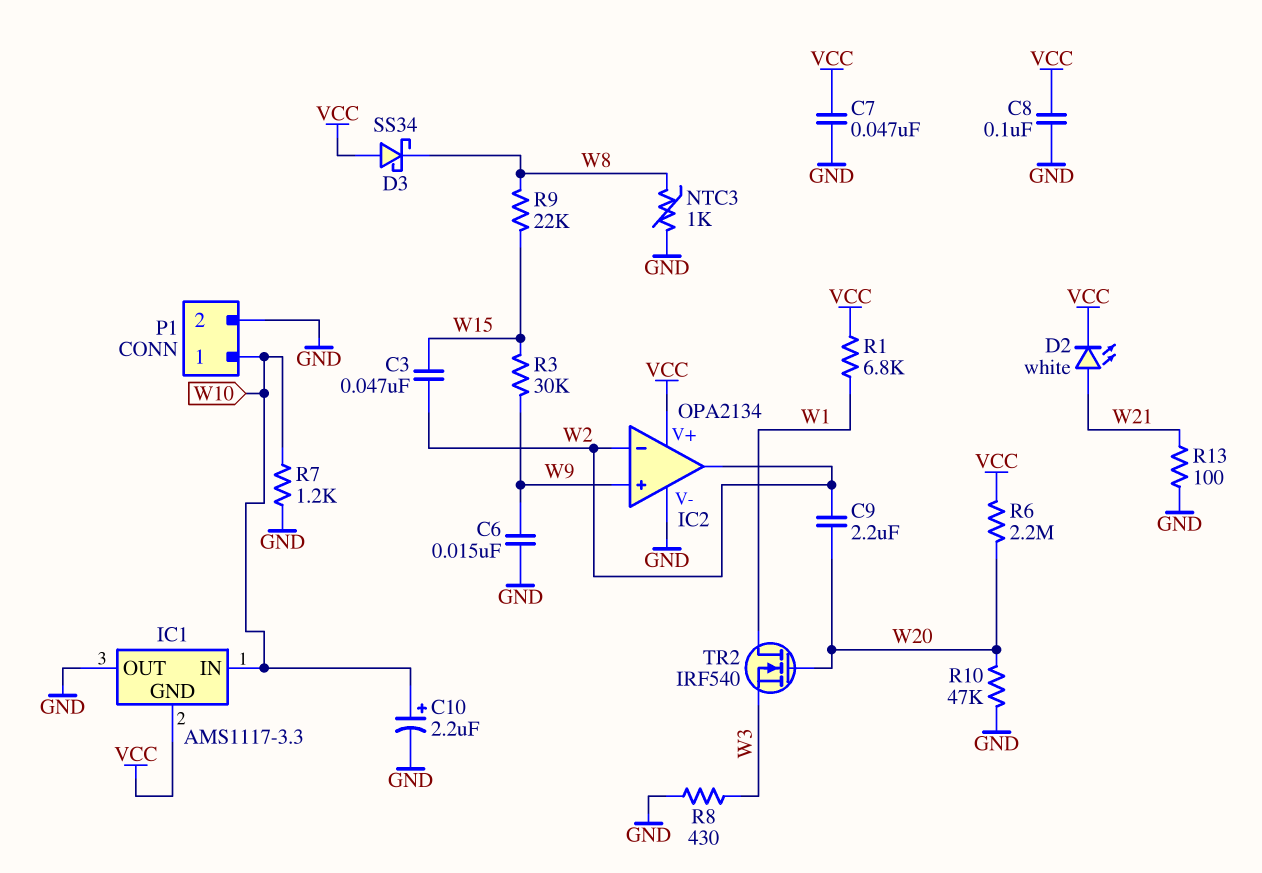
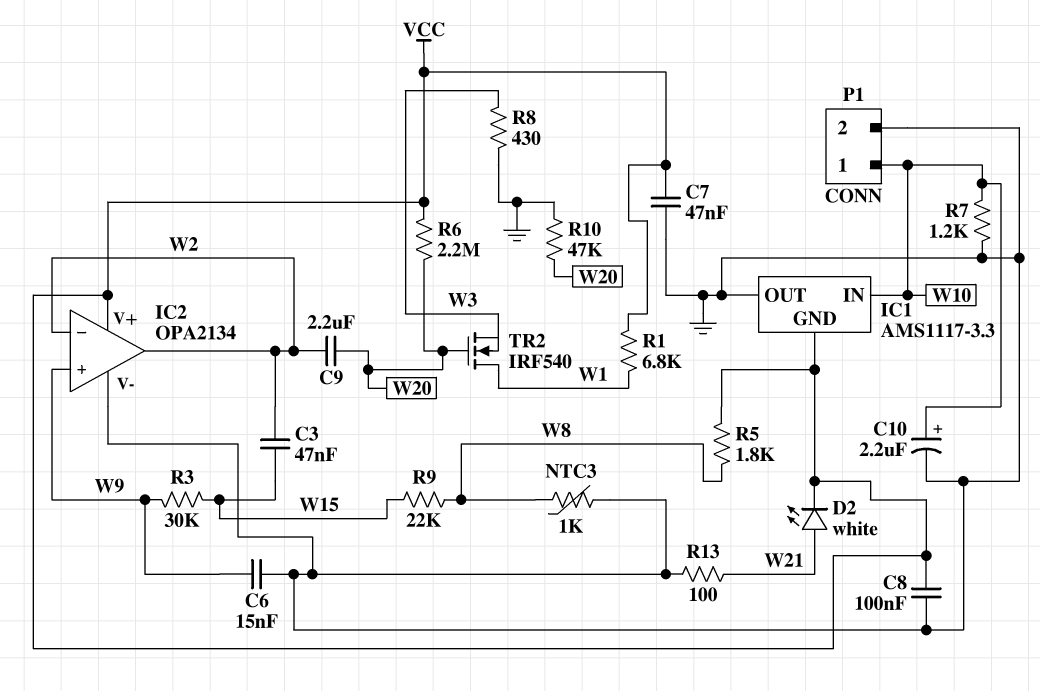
D3: schottky SS34 (A VCC, K W8) -> none
R5: none -> 1.8k (VCC, W8)

